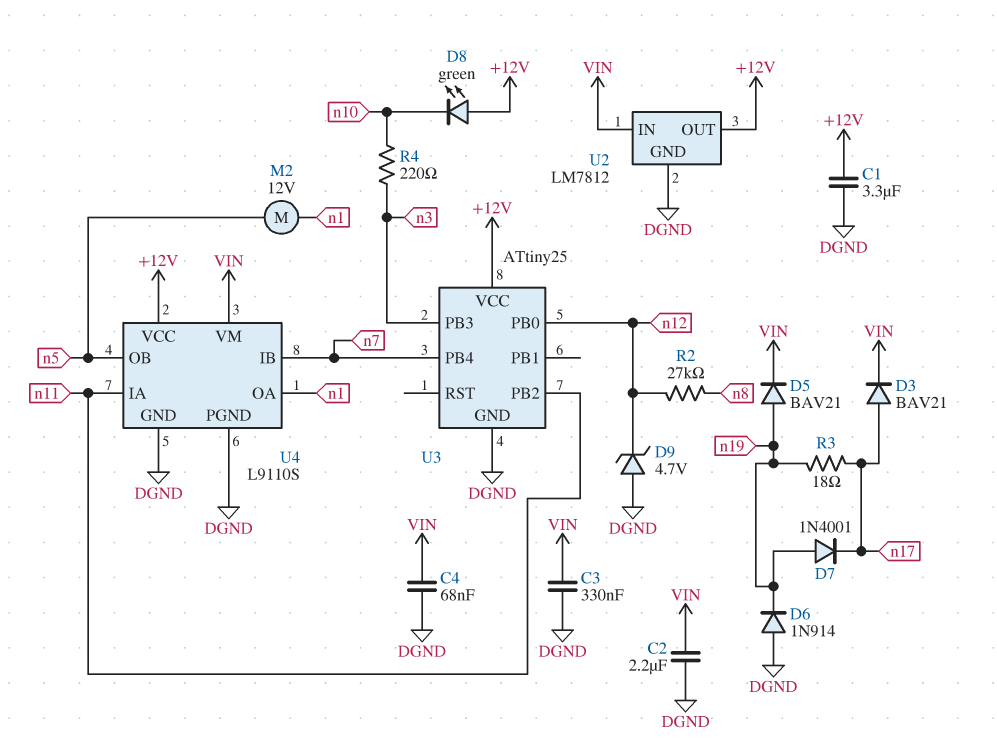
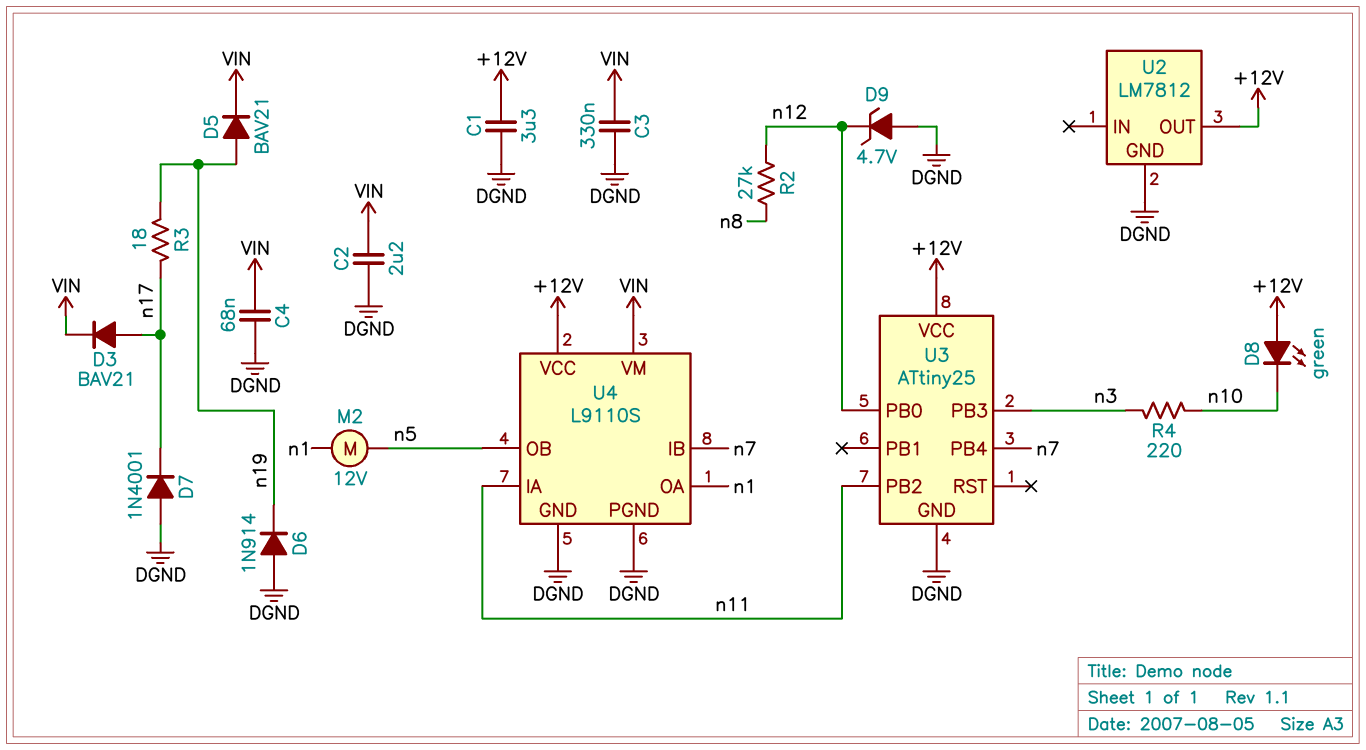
D7: diode 1N4001 (A n19, K n17) -> diode 1N4001 (A DGND, K n17)
U2 pin IN: VIN -> none

